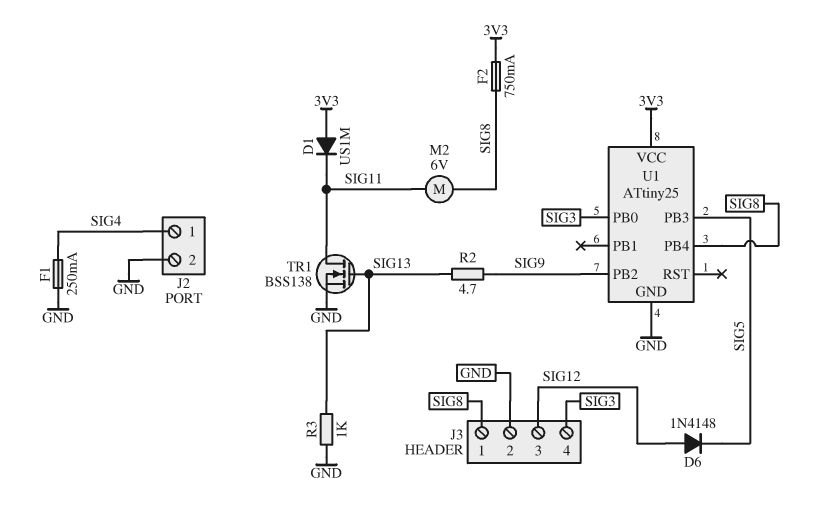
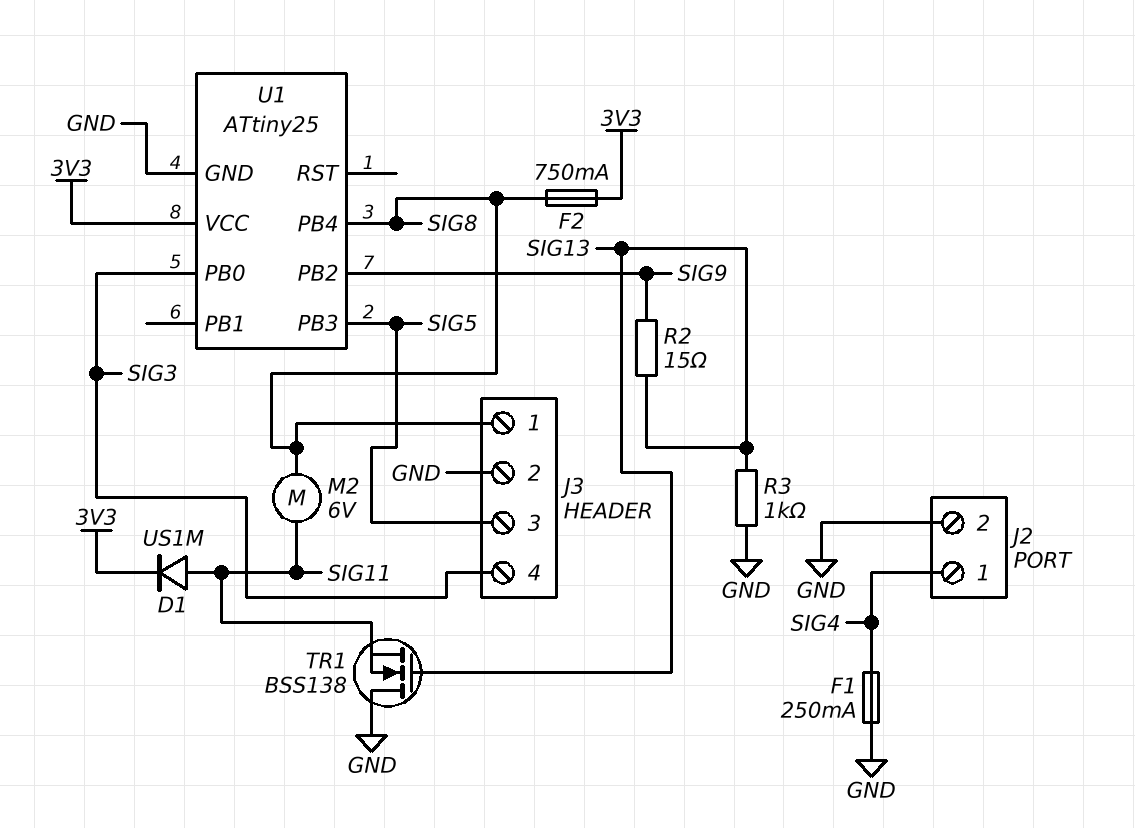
D1: diode US1M (A 3V3, K SIG11) -> diode US1M (A SIG11, K 3V3)
D6: diode 1N4148 (A SIG12, K SIG5) -> none
J3 pin 3: SIG12 -> SIG5
R2: 4.7 (SIG9, SIG13) -> 15 (SIG9, SIG13)
TR1: NMOS BSS138 (G SIG13, D SIG11, S GND) -> NMOS BSS138 (G SIG13, D GND, S SIG11)

